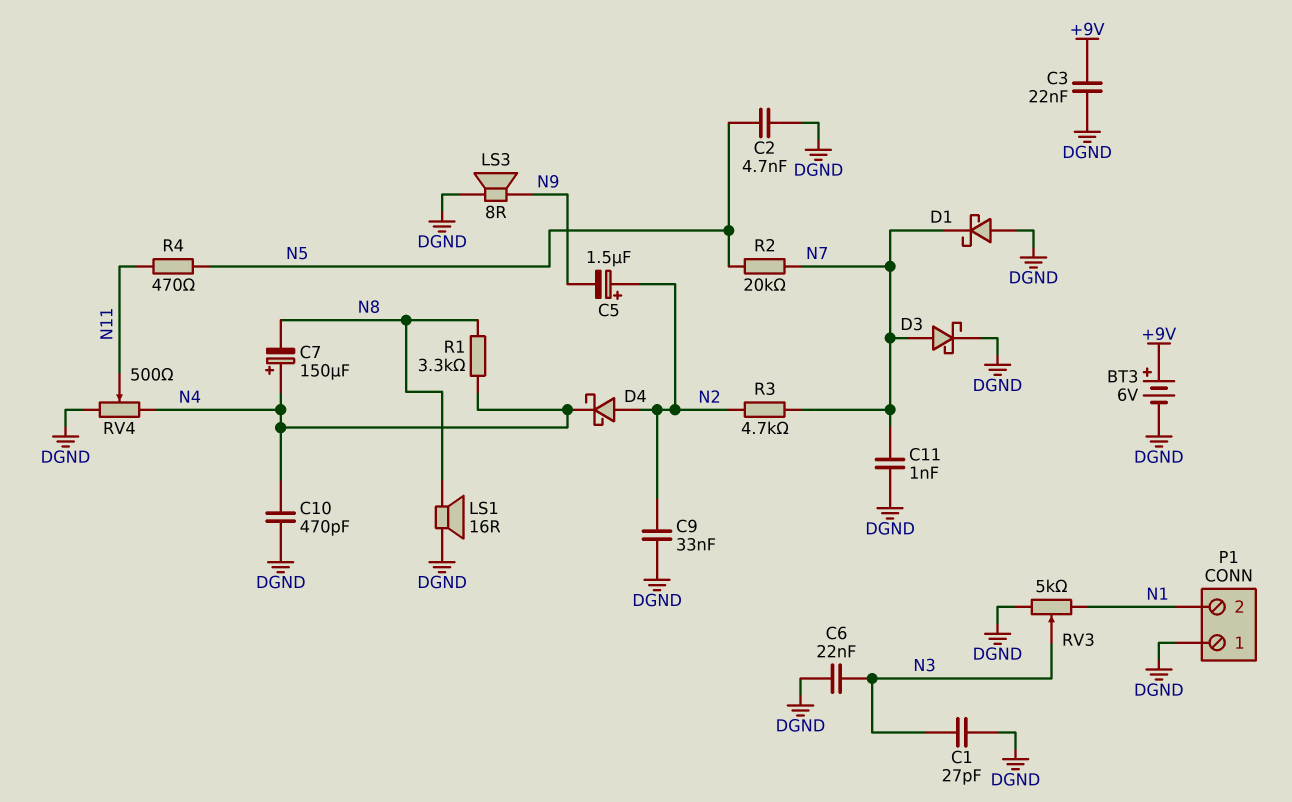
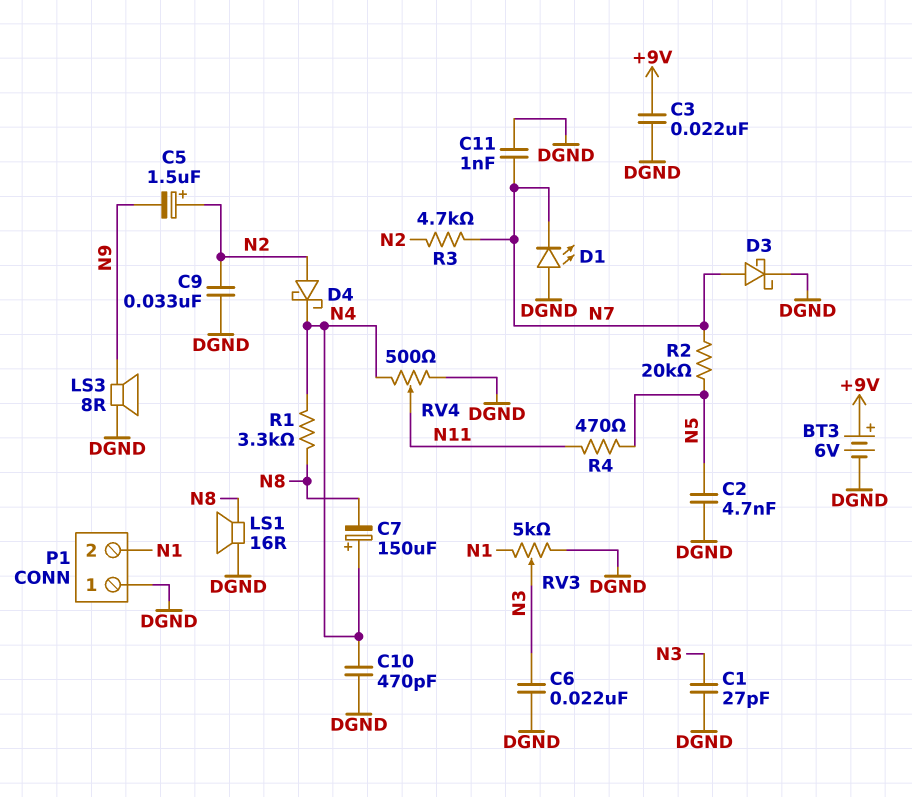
D1: schottky (A DGND, K N7) -> LED (A DGND, K N7)

